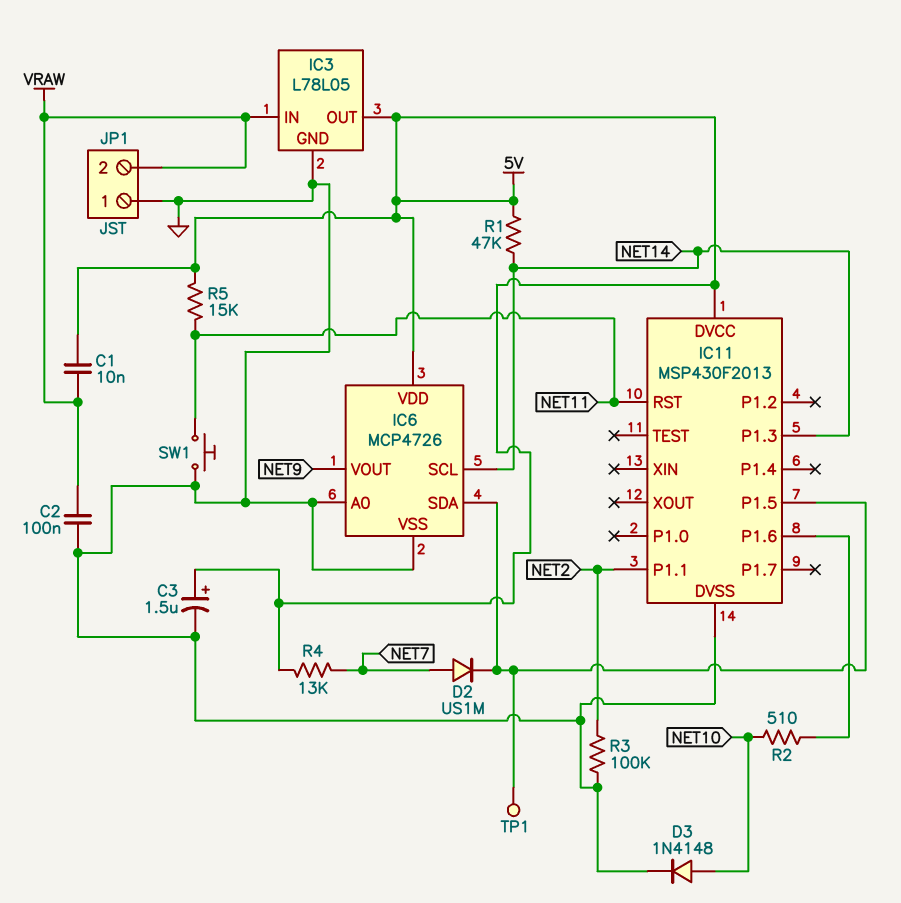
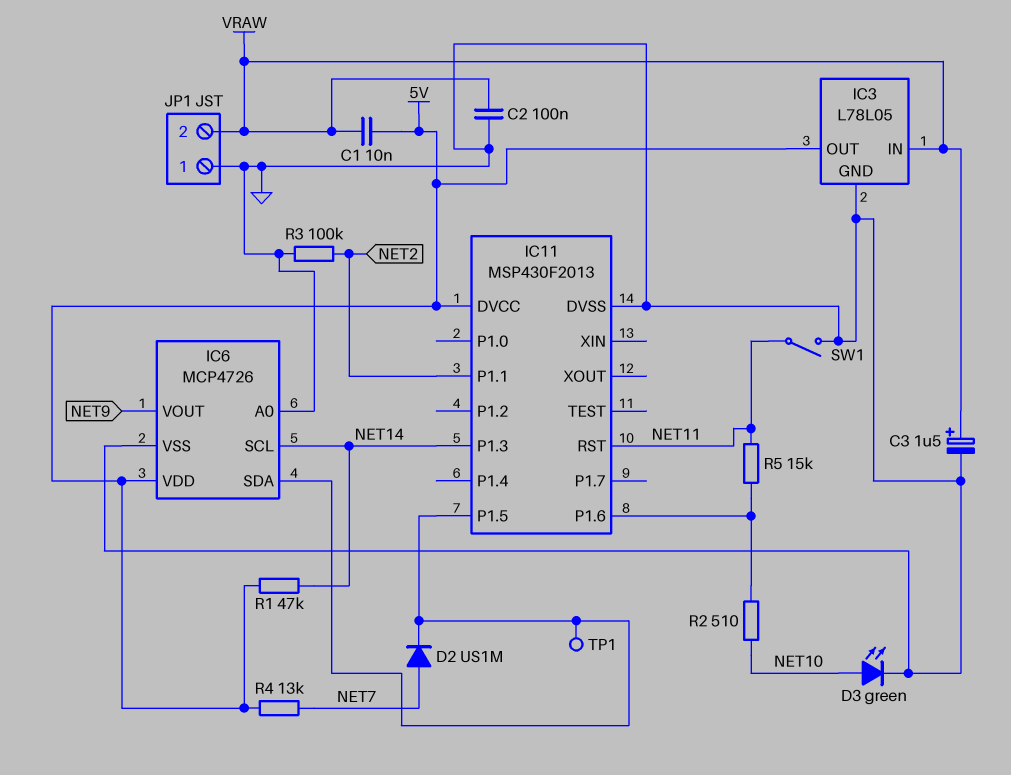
C3: 1.5uF (plus 5V, minus GND) -> 1.5uF (plus VRAW, minus GND)
D3: diode 1N4148 (A NET10, K GND) -> LED green (A NET10, K GND)
R5: 15k (5V, NET11) -> 15k (IC11/P1.6, NET11)
SW1: button (GND, NET11) -> switch (GND, NET11)

